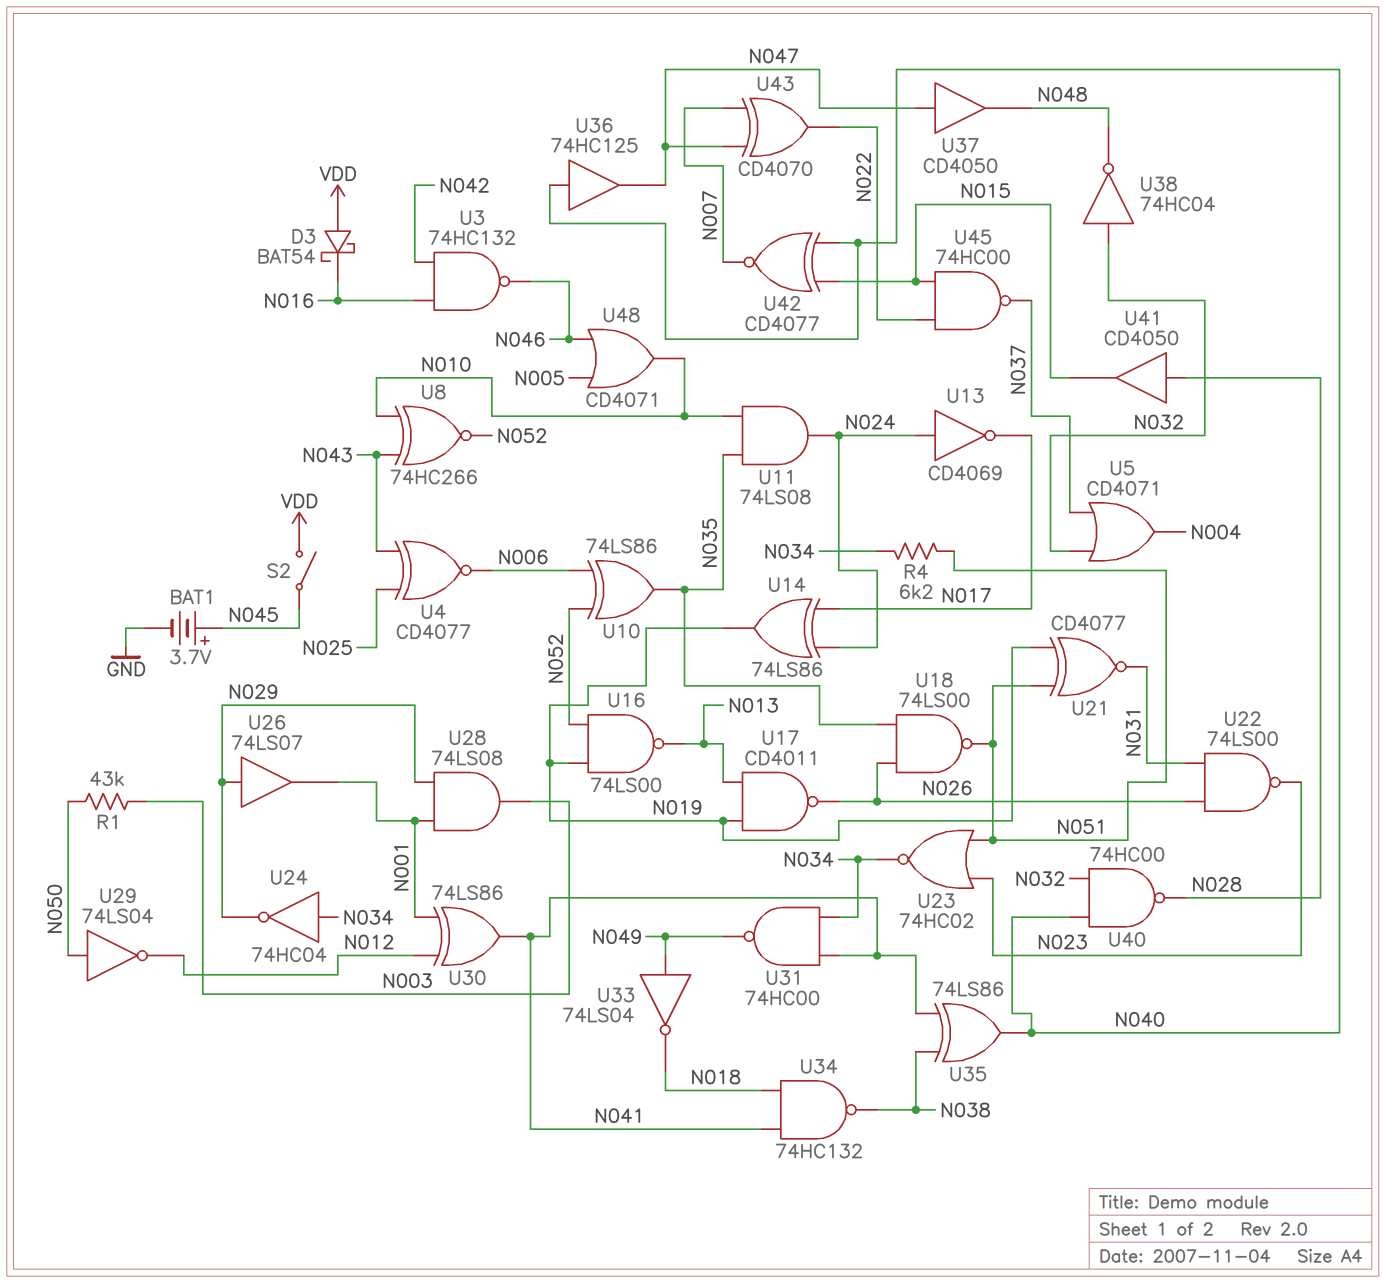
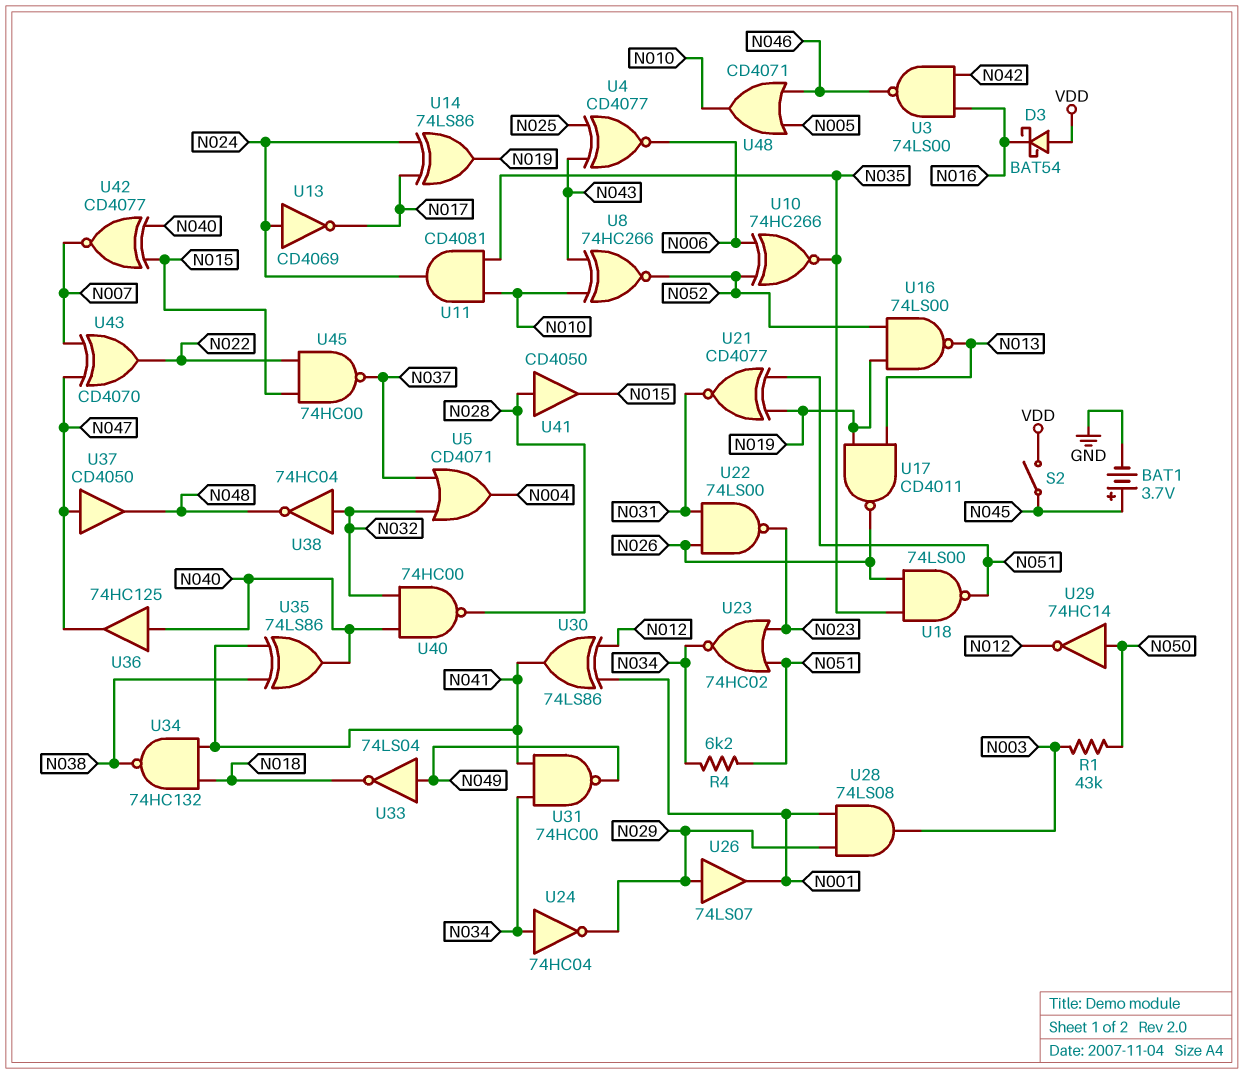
U3: NAND 74HC132 (in N016, in N042, out N046) -> NAND 74LS00 (in N016, in N042, out N046)
U10: XOR 74LS86 (in N006, in N052, out N035) -> XNOR 74HC266 (in N006, in N052, out N035)
U11: AND 74LS08 (in N010, in N035, out N024) -> AND CD4081 (in N010, in N035, out N024)
U29: NOT 74LS04 (in N050, out N012) -> NOT 74HC14 (in N050, out N012)

